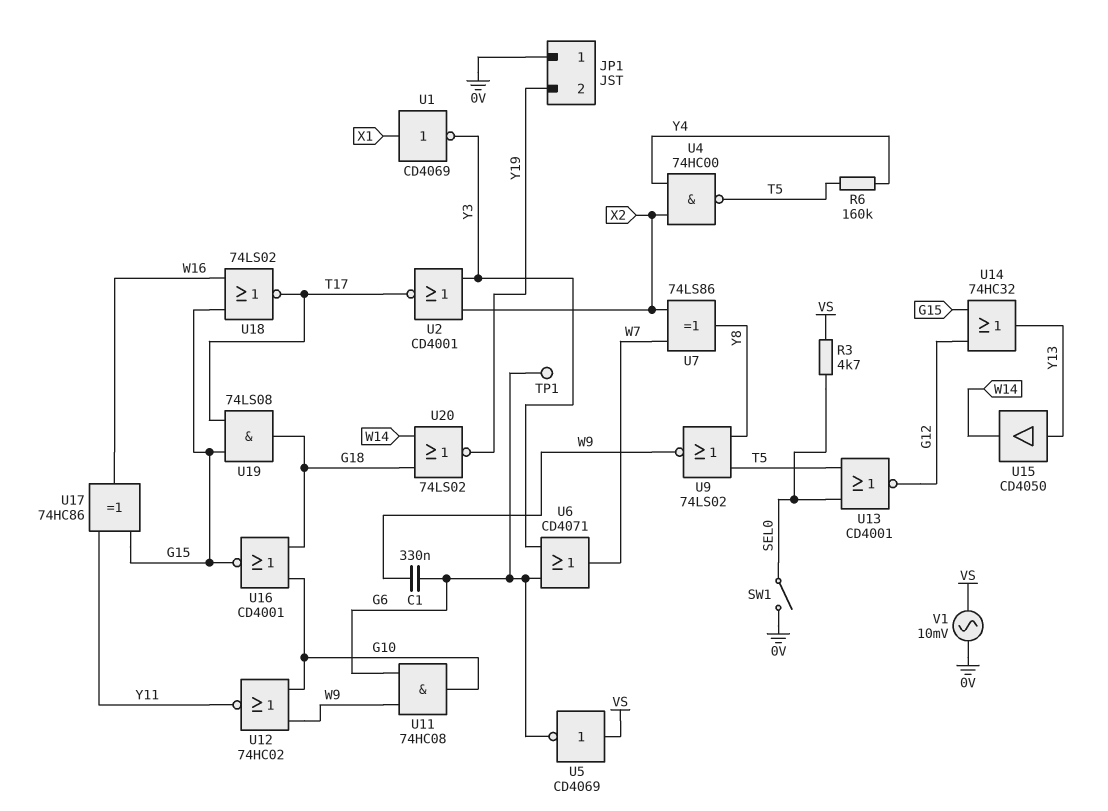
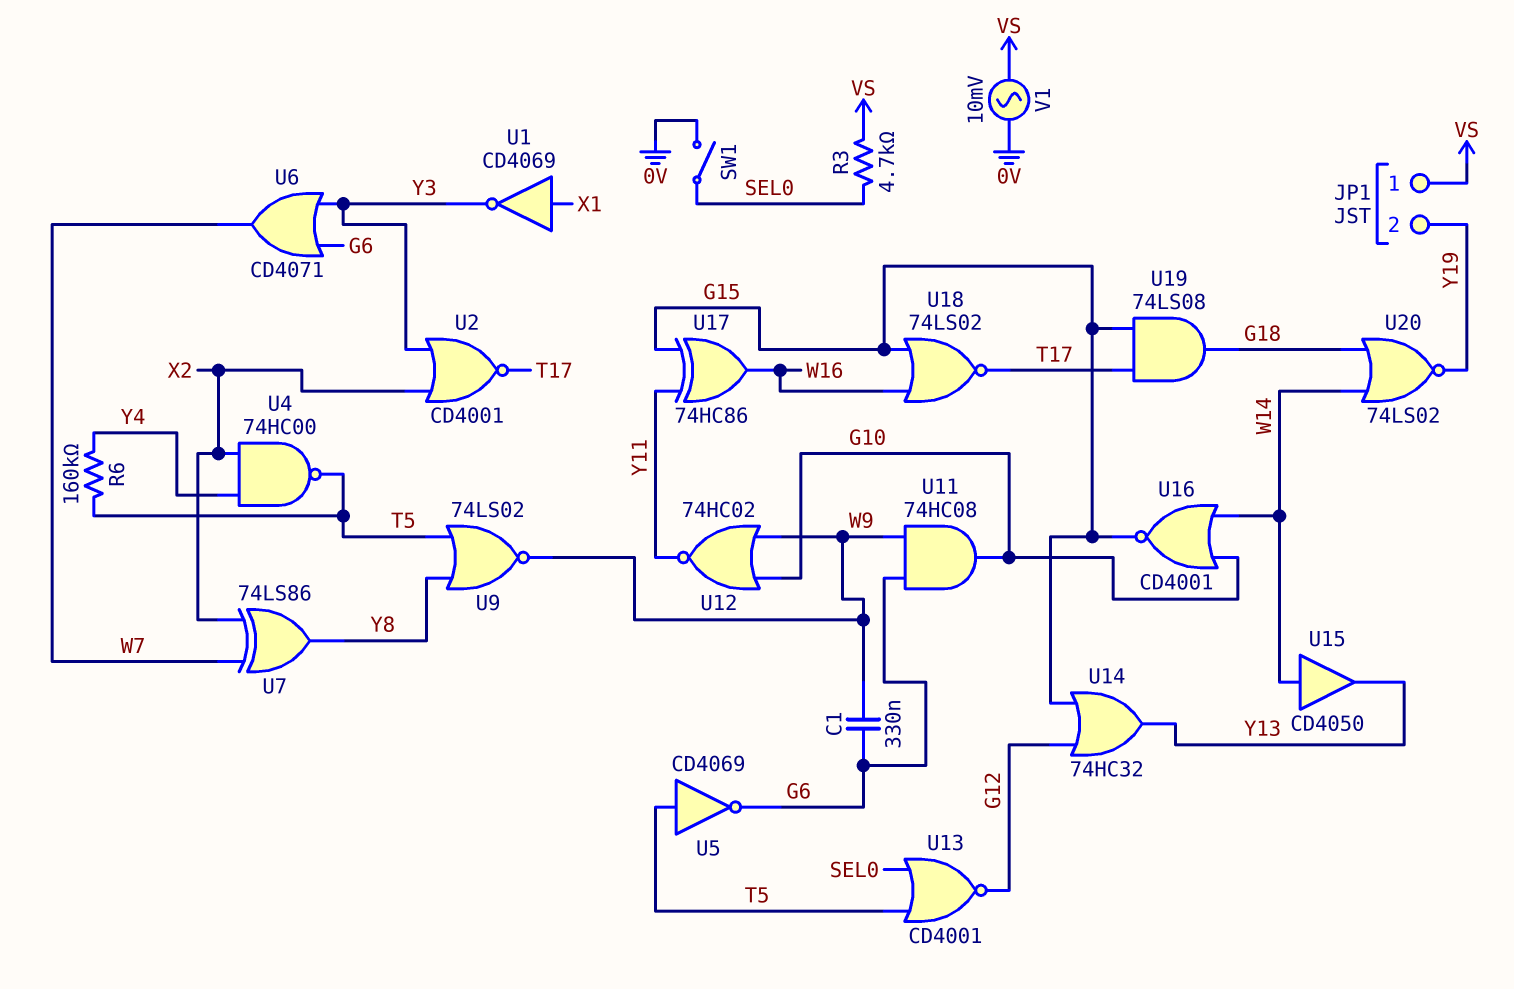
JP1 pin 1: 0V -> VS
TP1: test point (G6) -> none
U5: NOT CD4069 (in VS, out G6) -> NOT CD4069 (in T5, out G6)
U15: buffer CD4050 (in Y13, out W14) -> buffer CD4050 (in W14, out Y13)
U16: NOR CD4001 (in G10, in G18, out G15) -> NOR CD4001 (in G10, in W14, out G15)

